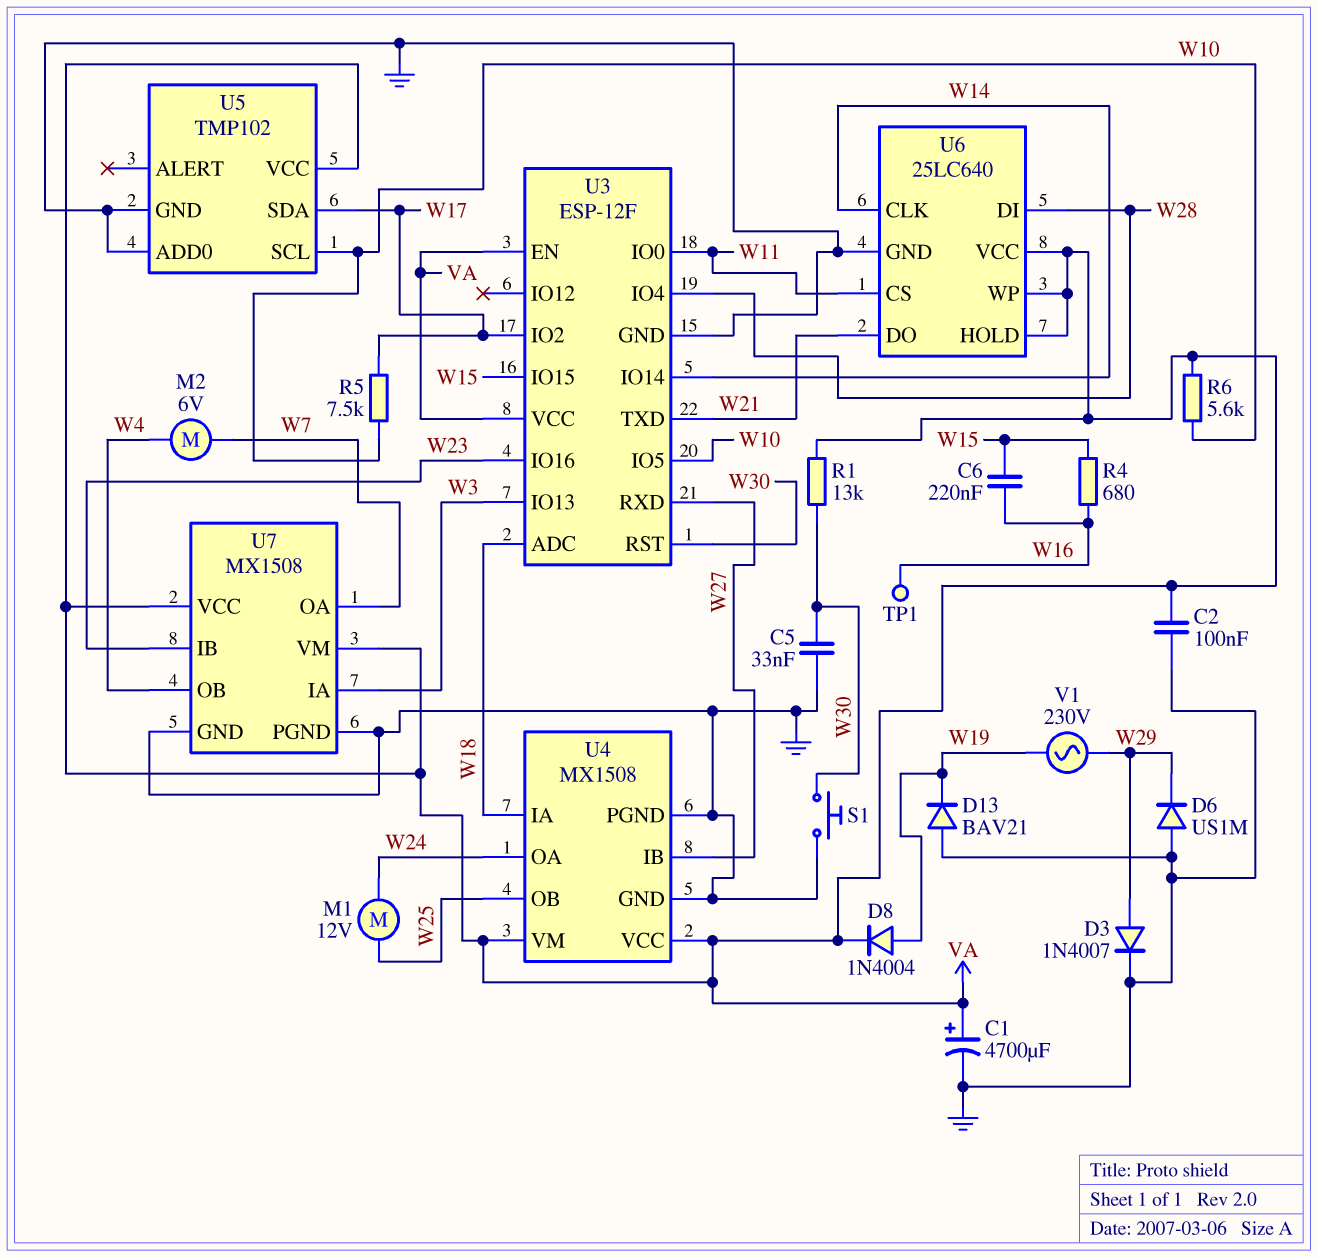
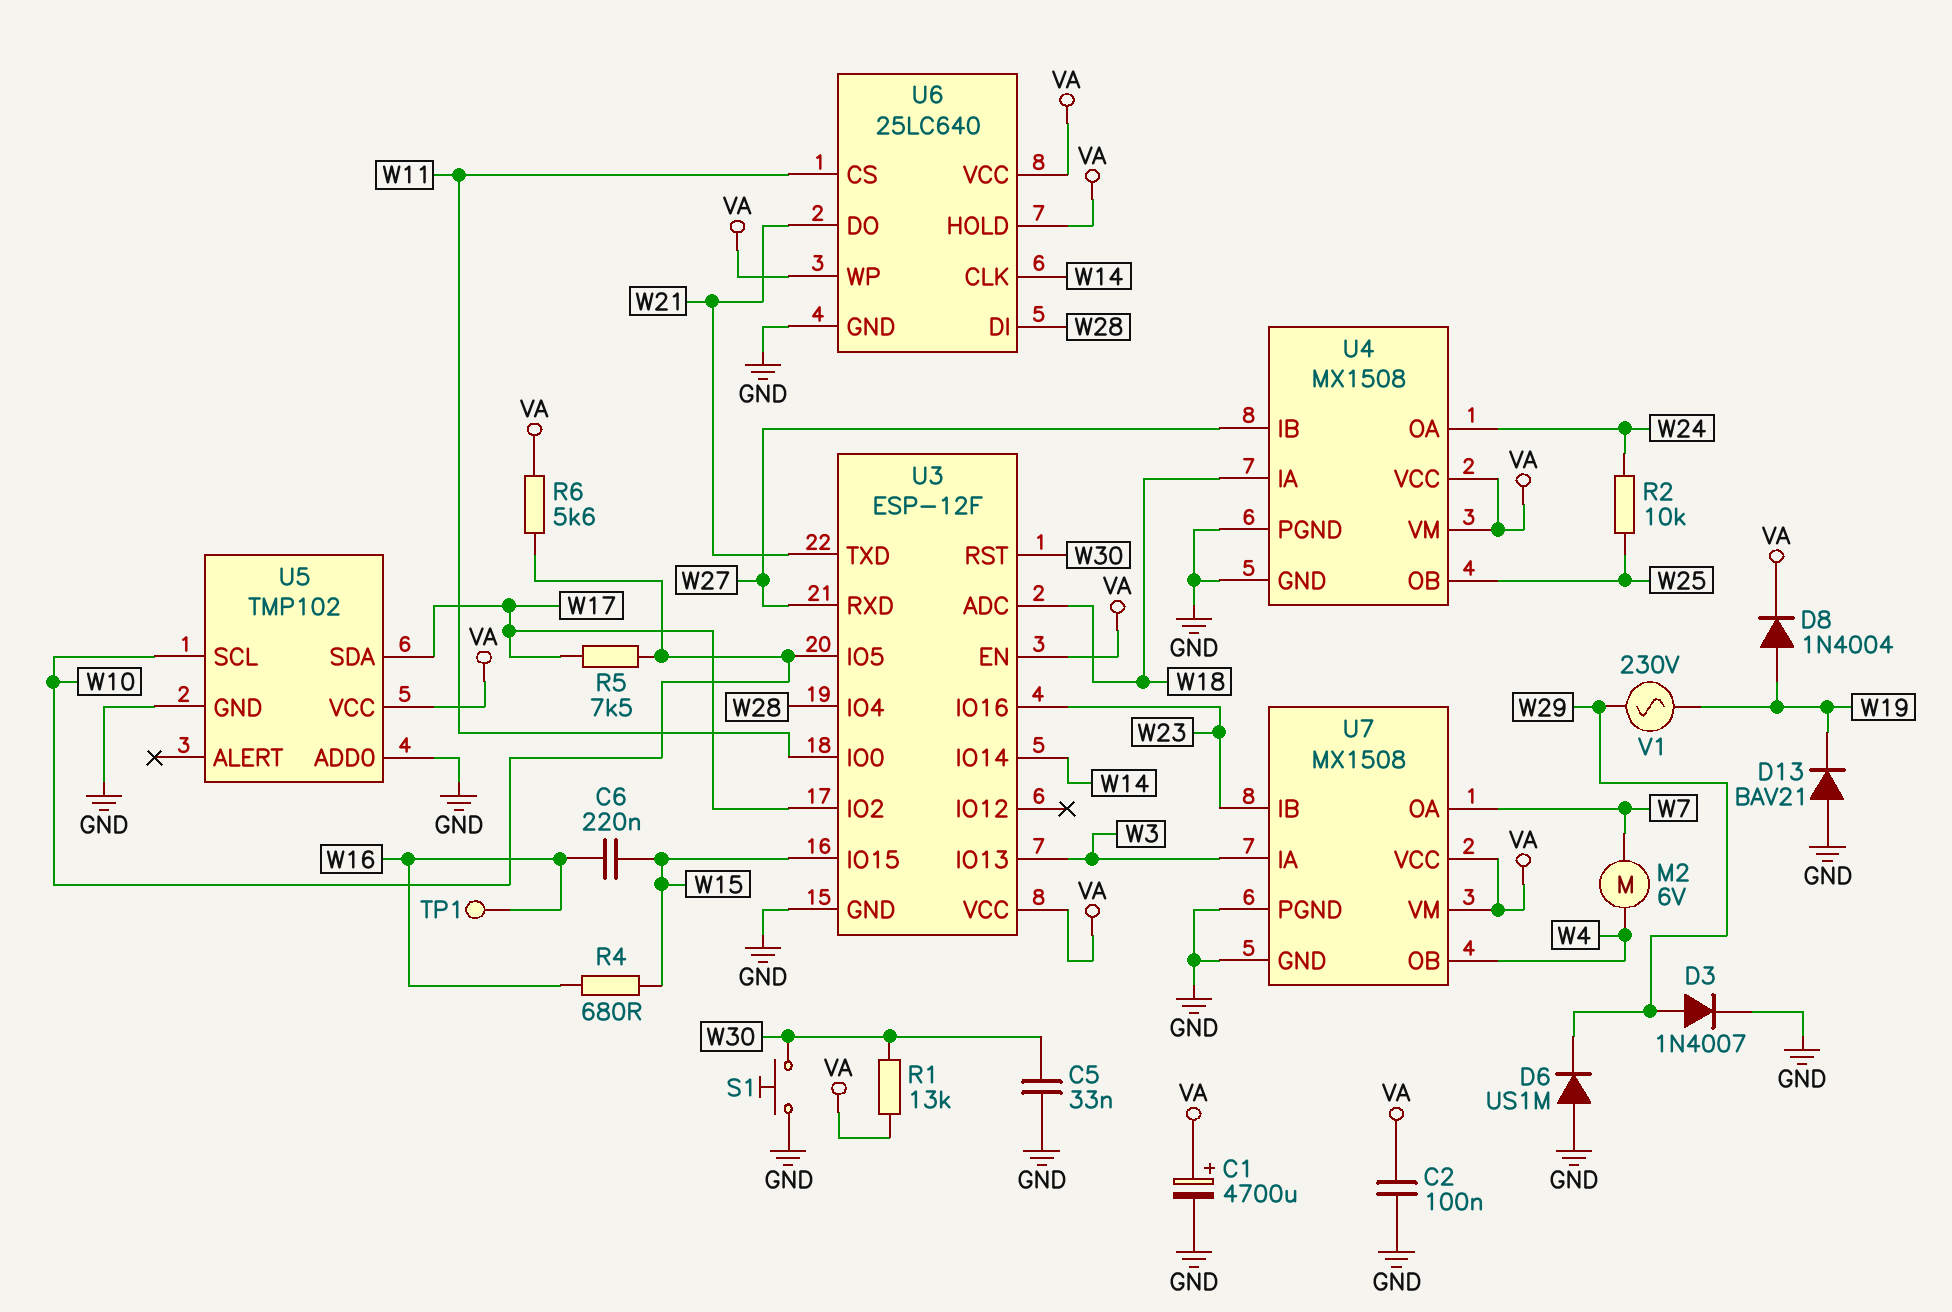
M1: motor 12V (W24, W25) -> none
R2: none -> 10k (W24, W25)

